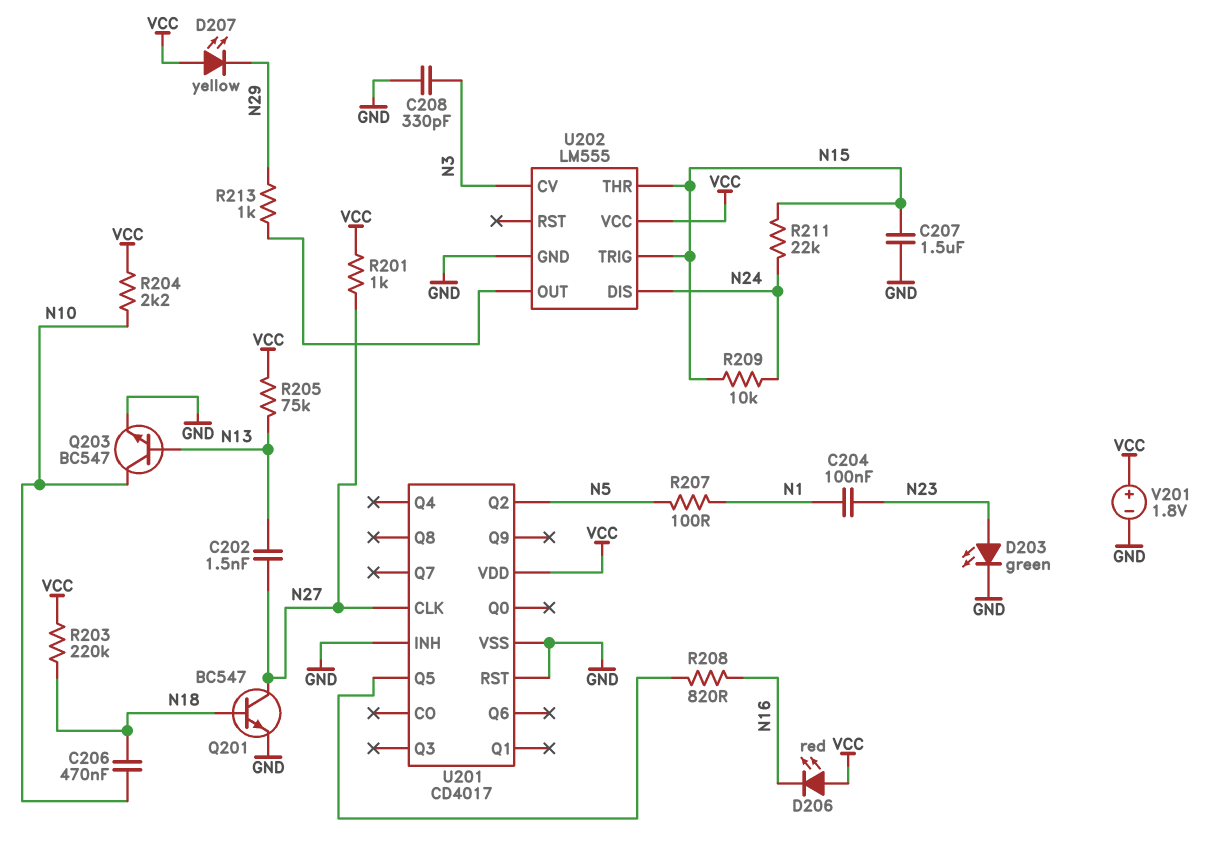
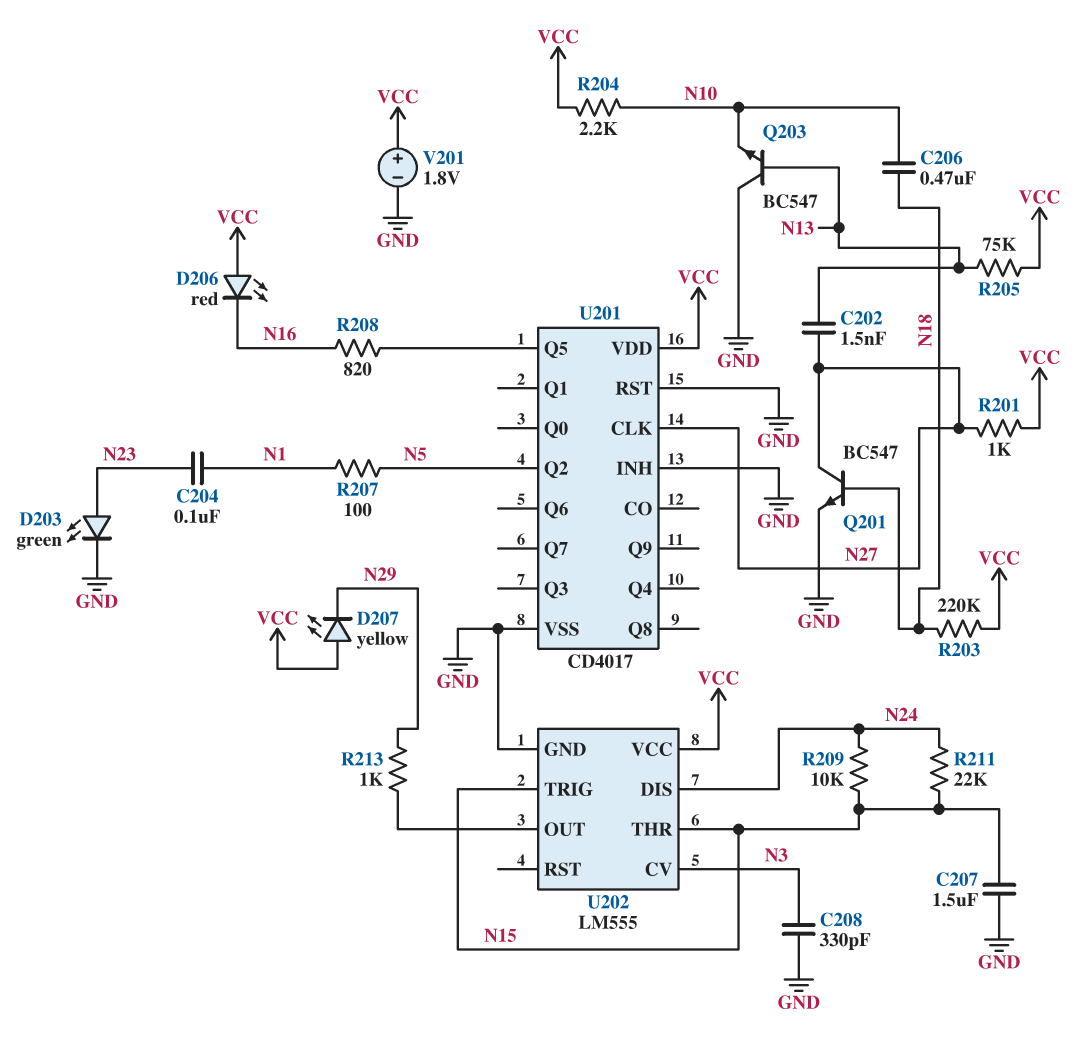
Q203: NPN BC547 (B N13, C N10, E GND) -> NPN BC547 (B N13, C GND, E N10)

